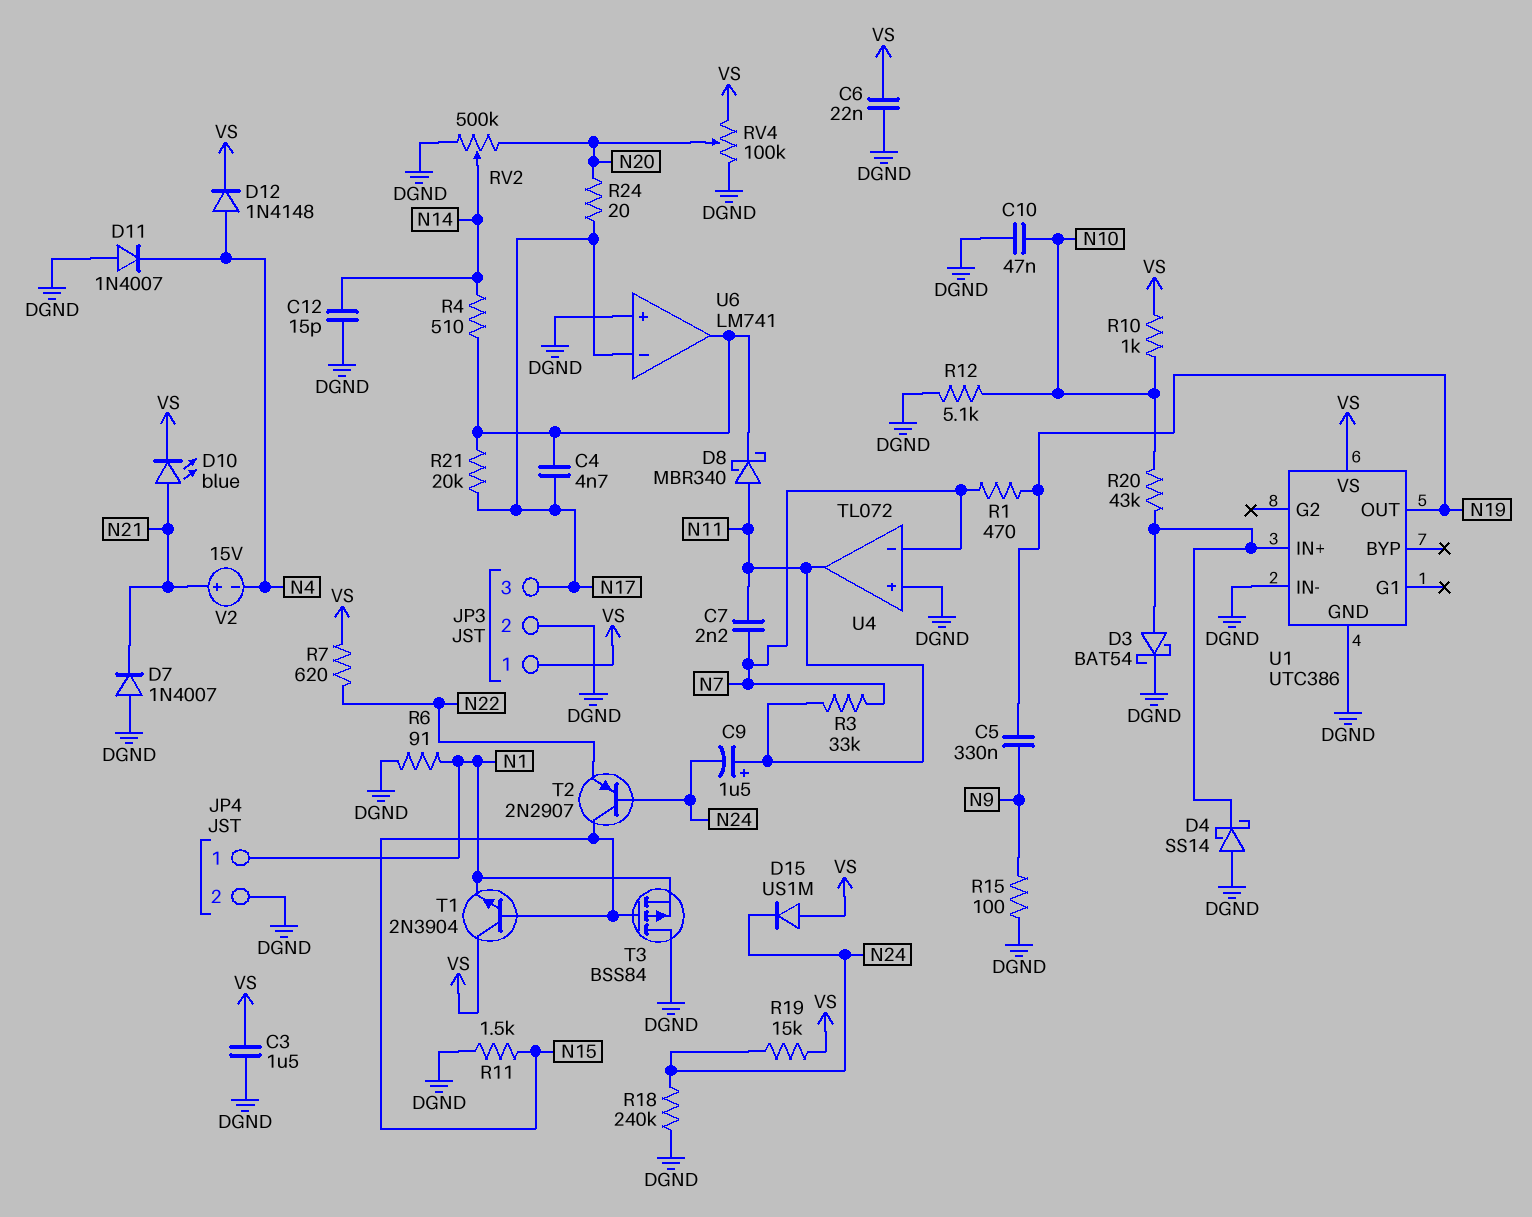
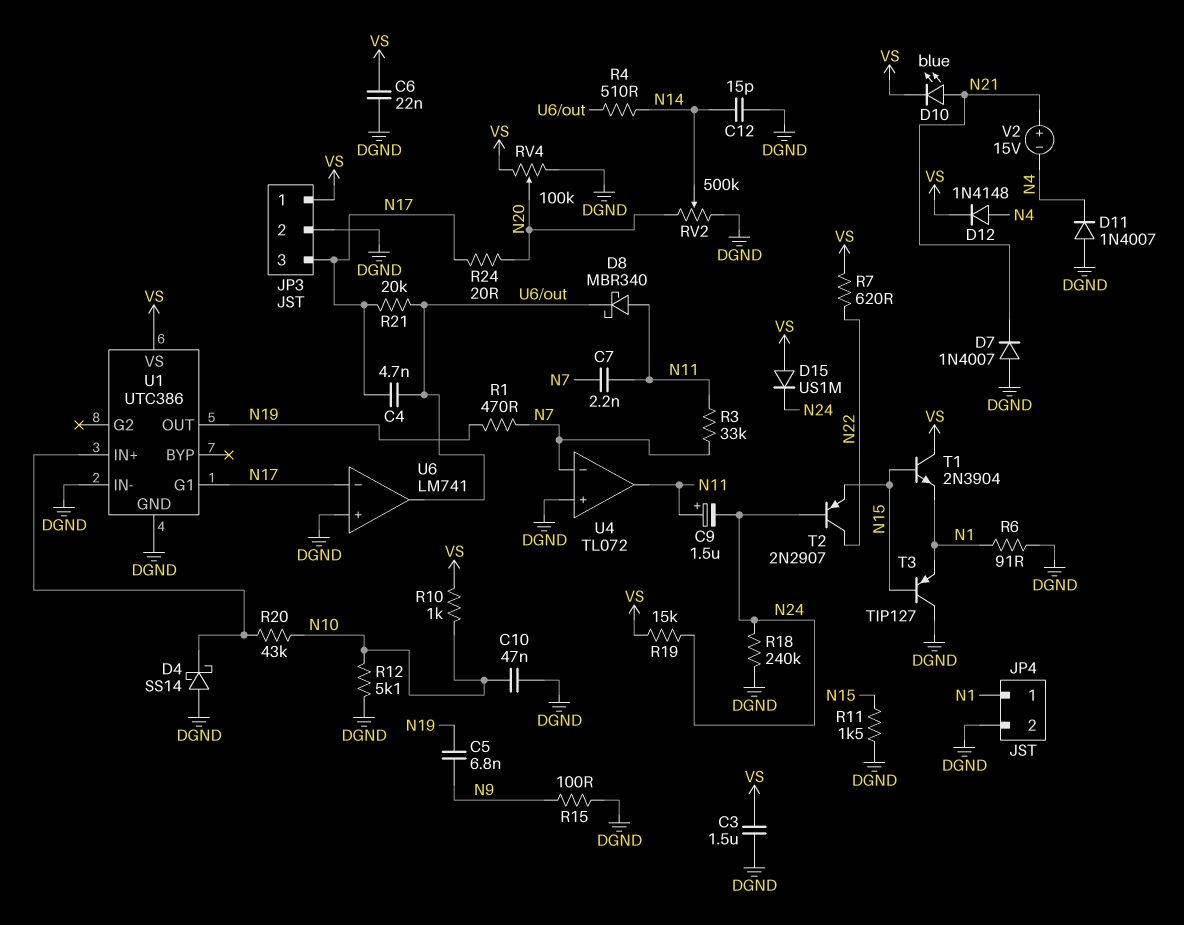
C5: 330nF (N9, N19) -> 6.8nF (N9, N19)
D3: schottky BAT54 (A U1/IN+, K DGND) -> none
T2: PNP 2N2907 (B N24, C N15, E N22) -> PNP 2N2907 (B N24, C N22, E N15)
T3: PMOS BSS84 (G N15, D DGND, S N1) -> PNP TIP127 (B N15, C DGND, E N1)
U1 pin G1: none -> N17

